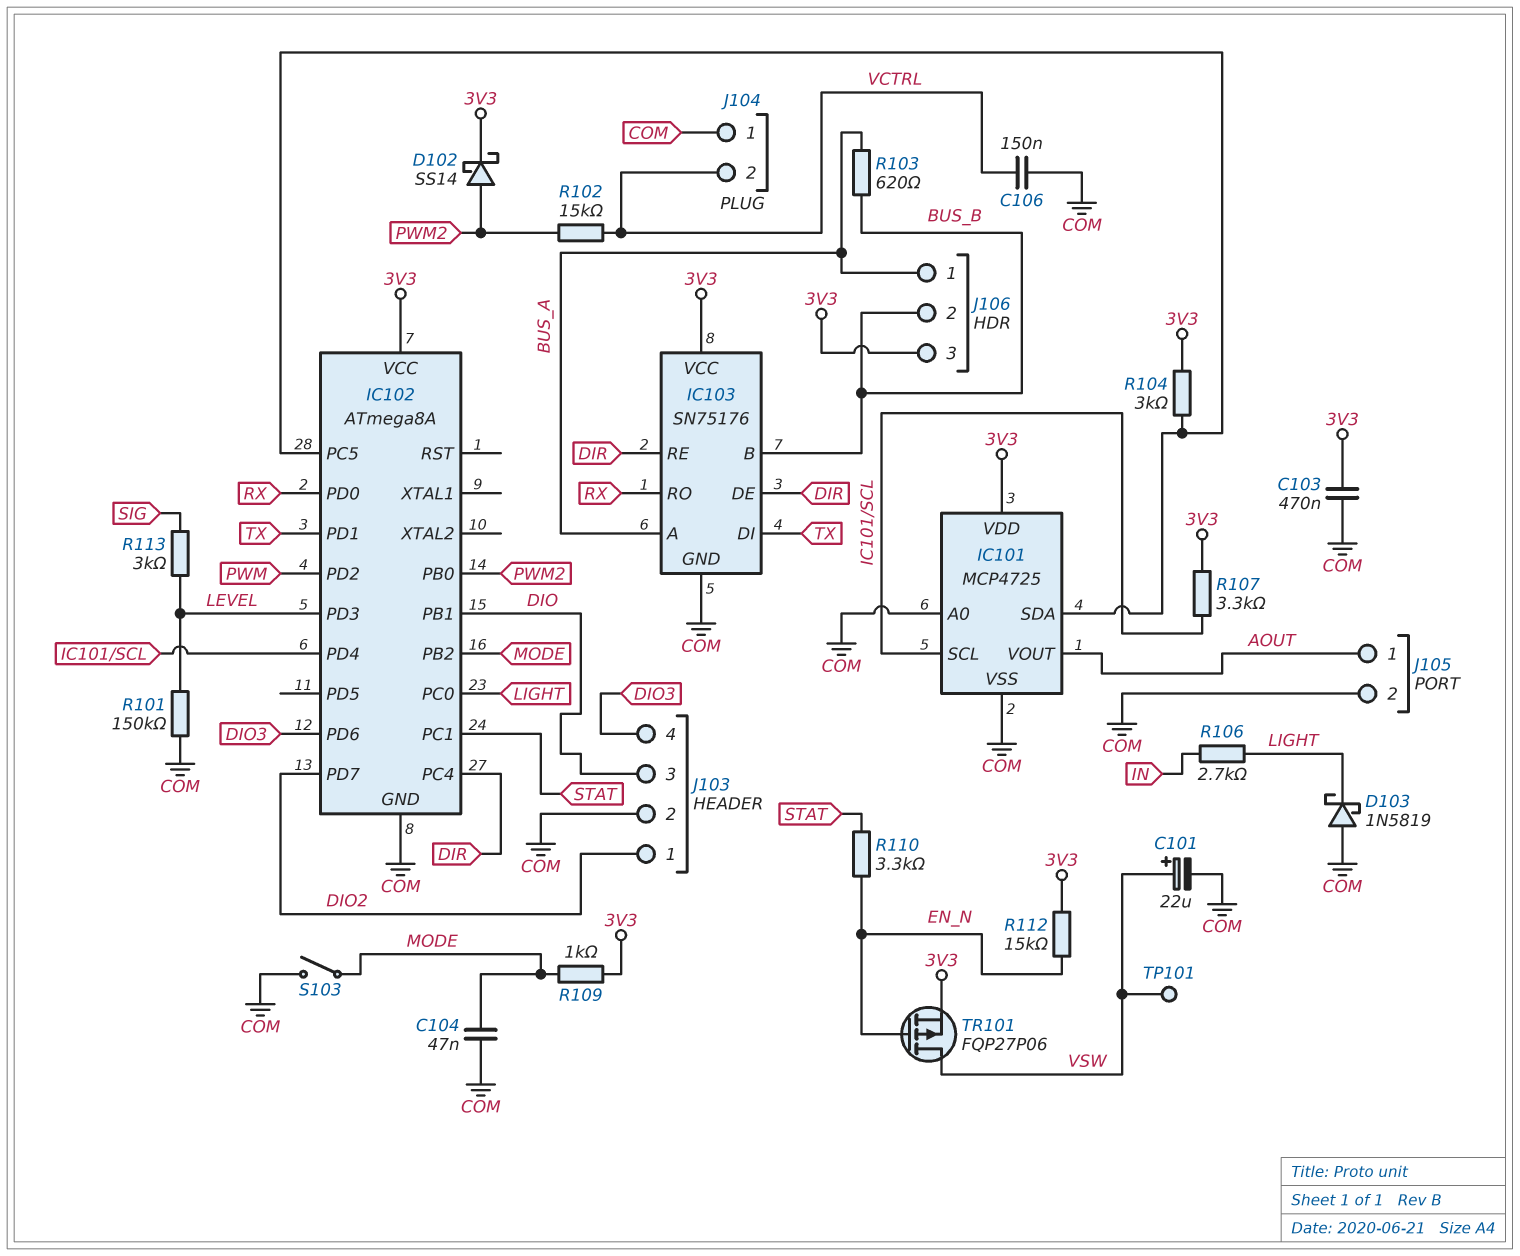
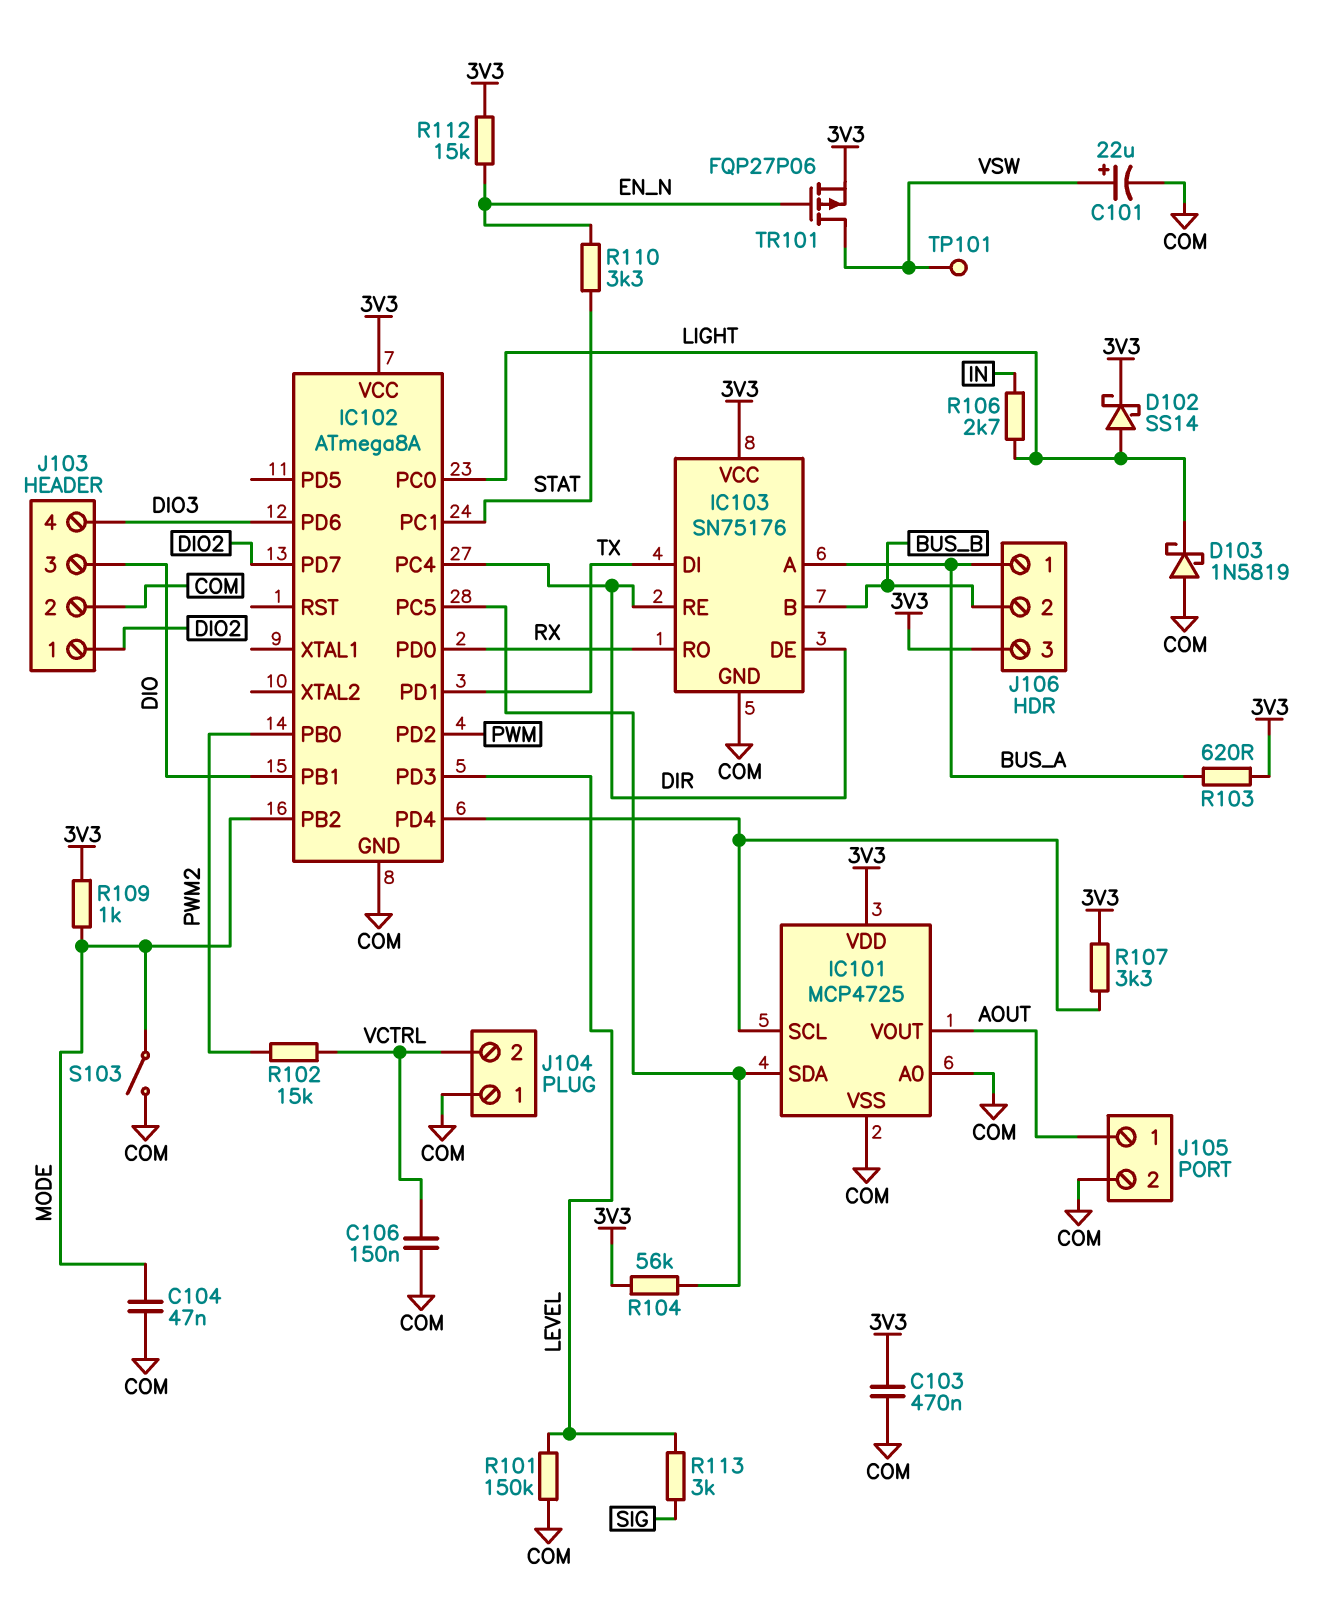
D102: schottky SS14 (A PWM2, K 3V3) -> schottky SS14 (A LIGHT, K 3V3)
R103: 620 (BUS_A, BUS_B) -> 620 (3V3, BUS_A)
R104: 3k (3V3, IC101/SDA) -> 56k (3V3, IC101/SDA)

